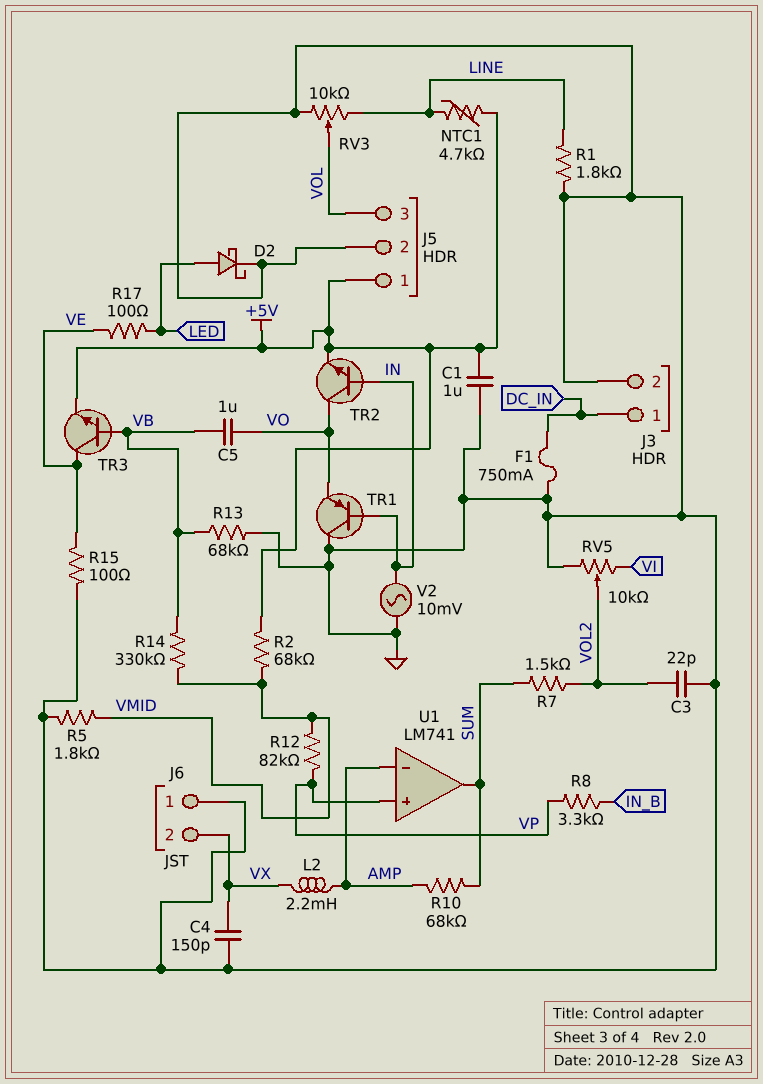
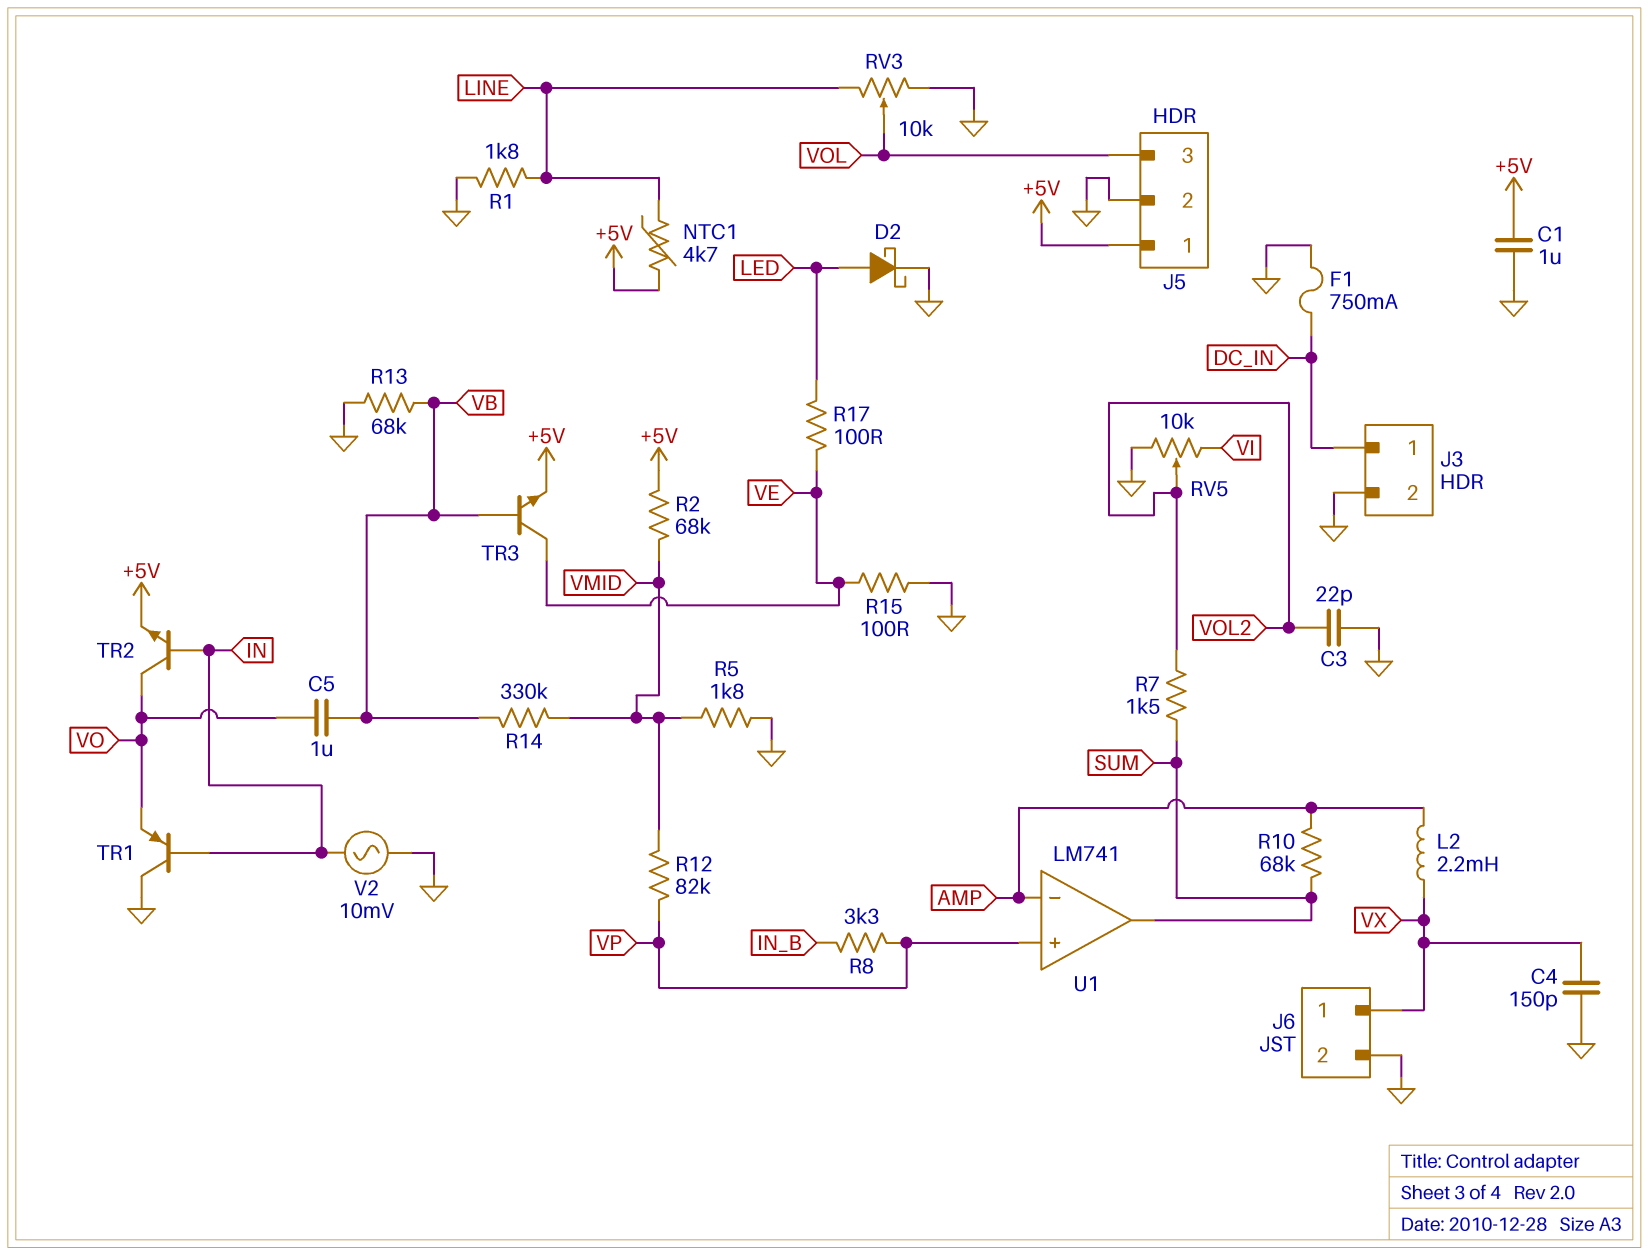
J6 pin 1: GND -> VX
J6 pin 2: VX -> GND

